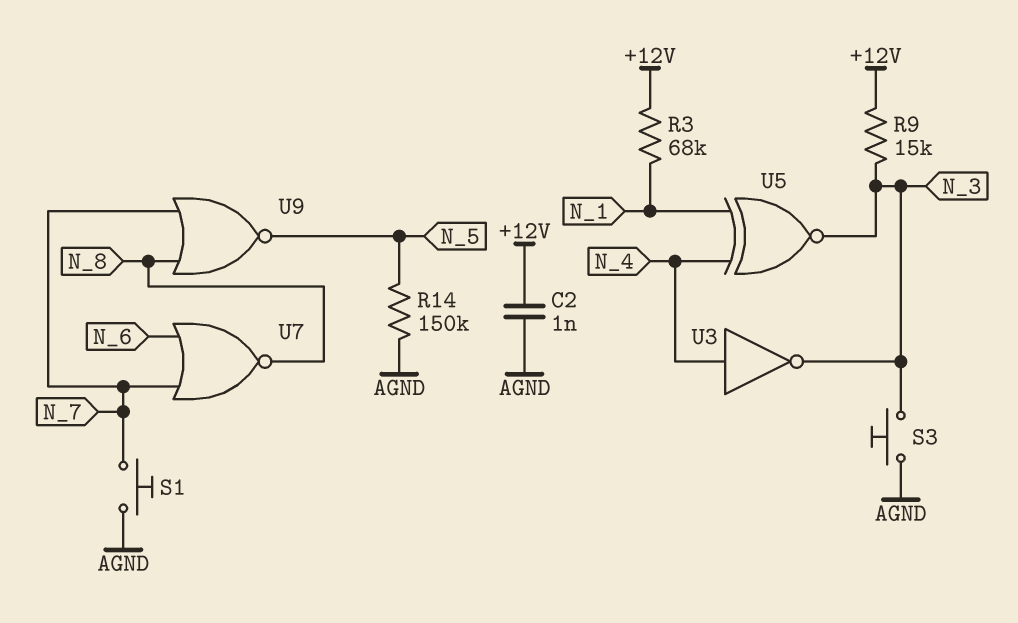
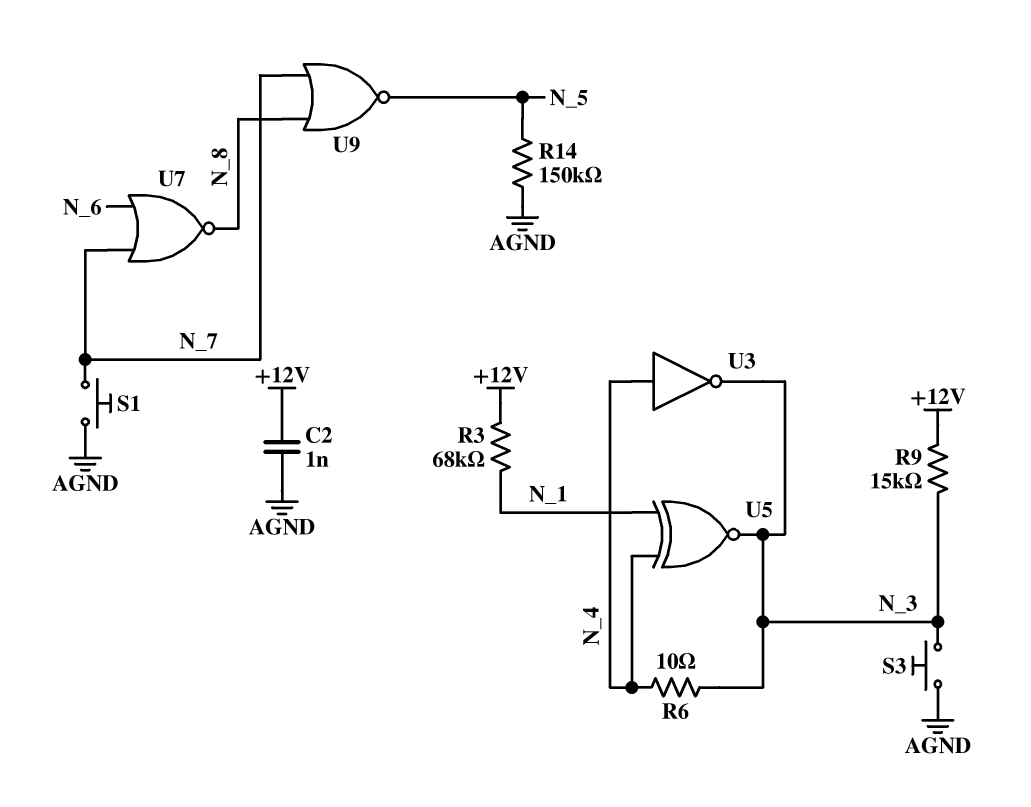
R6: none -> 10 (N_3, N_4)

